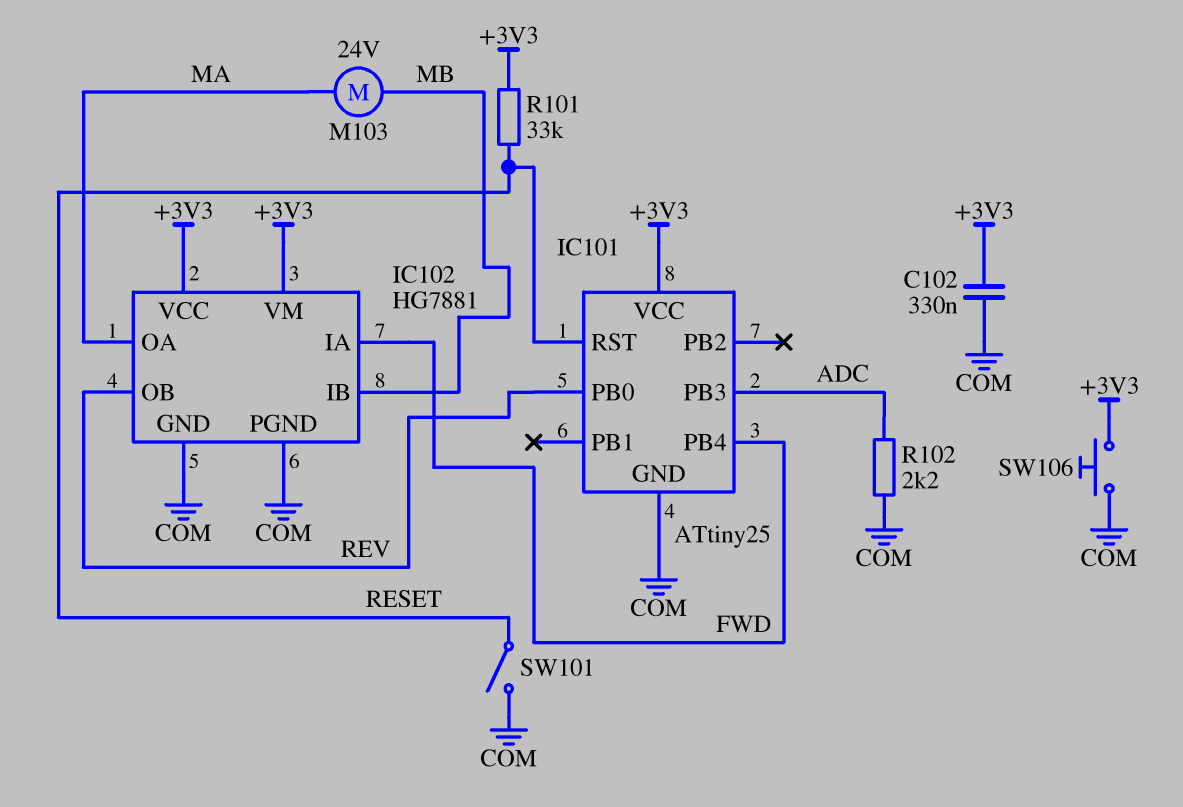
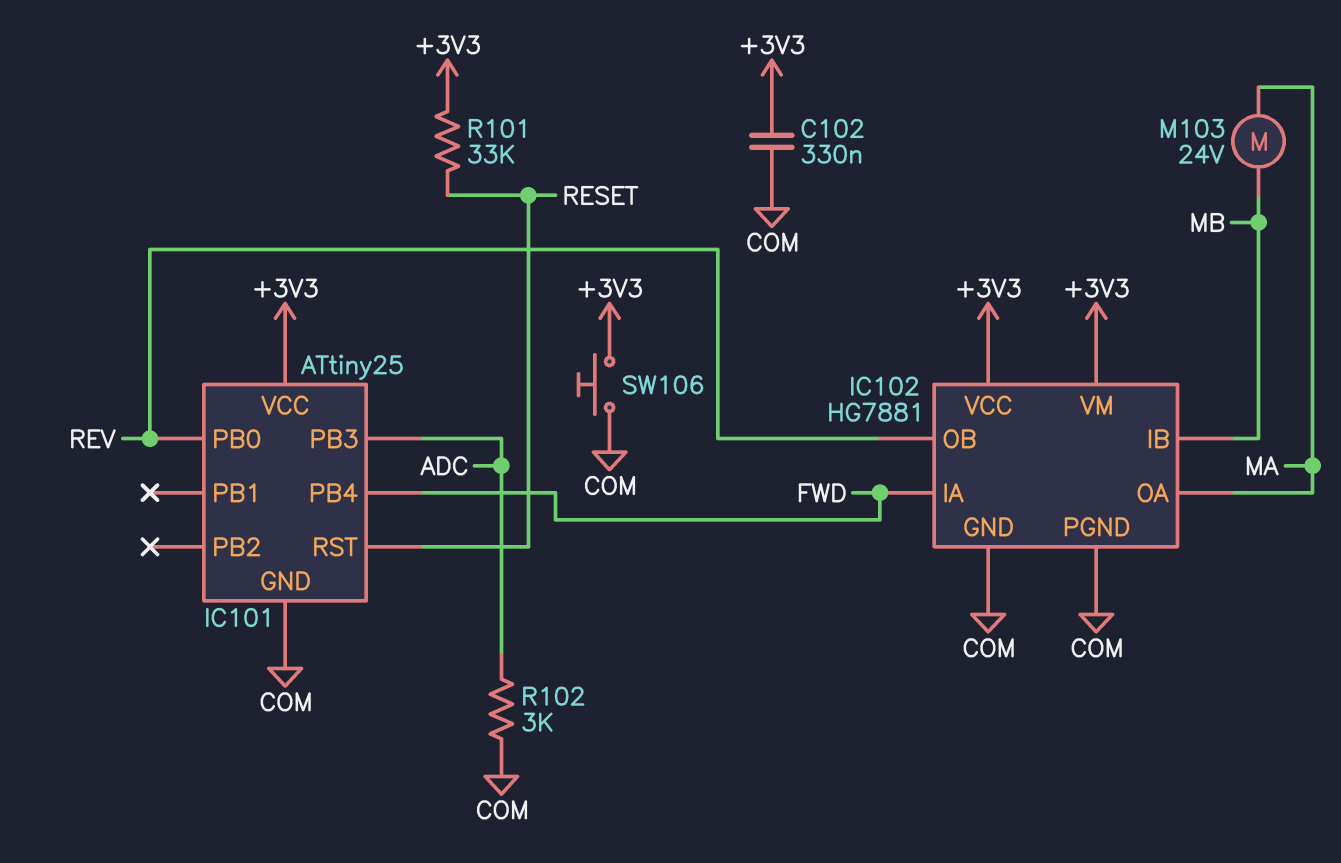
R102: 2.2k (ADC, COM) -> 3k (ADC, COM)
SW101: switch (COM, RESET) -> none

